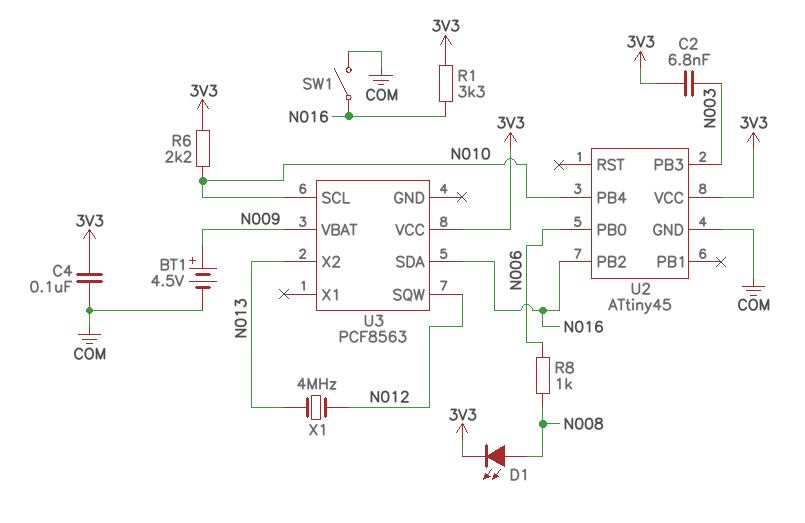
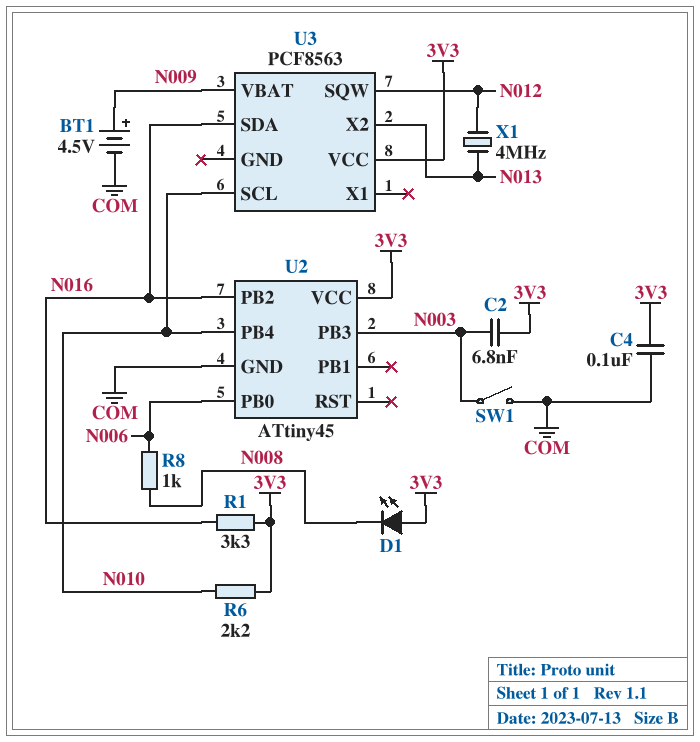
D1: LED (A N008, K 3V3) -> LED (A 3V3, K N008)
SW1: switch (COM, N016) -> switch (COM, N003)

